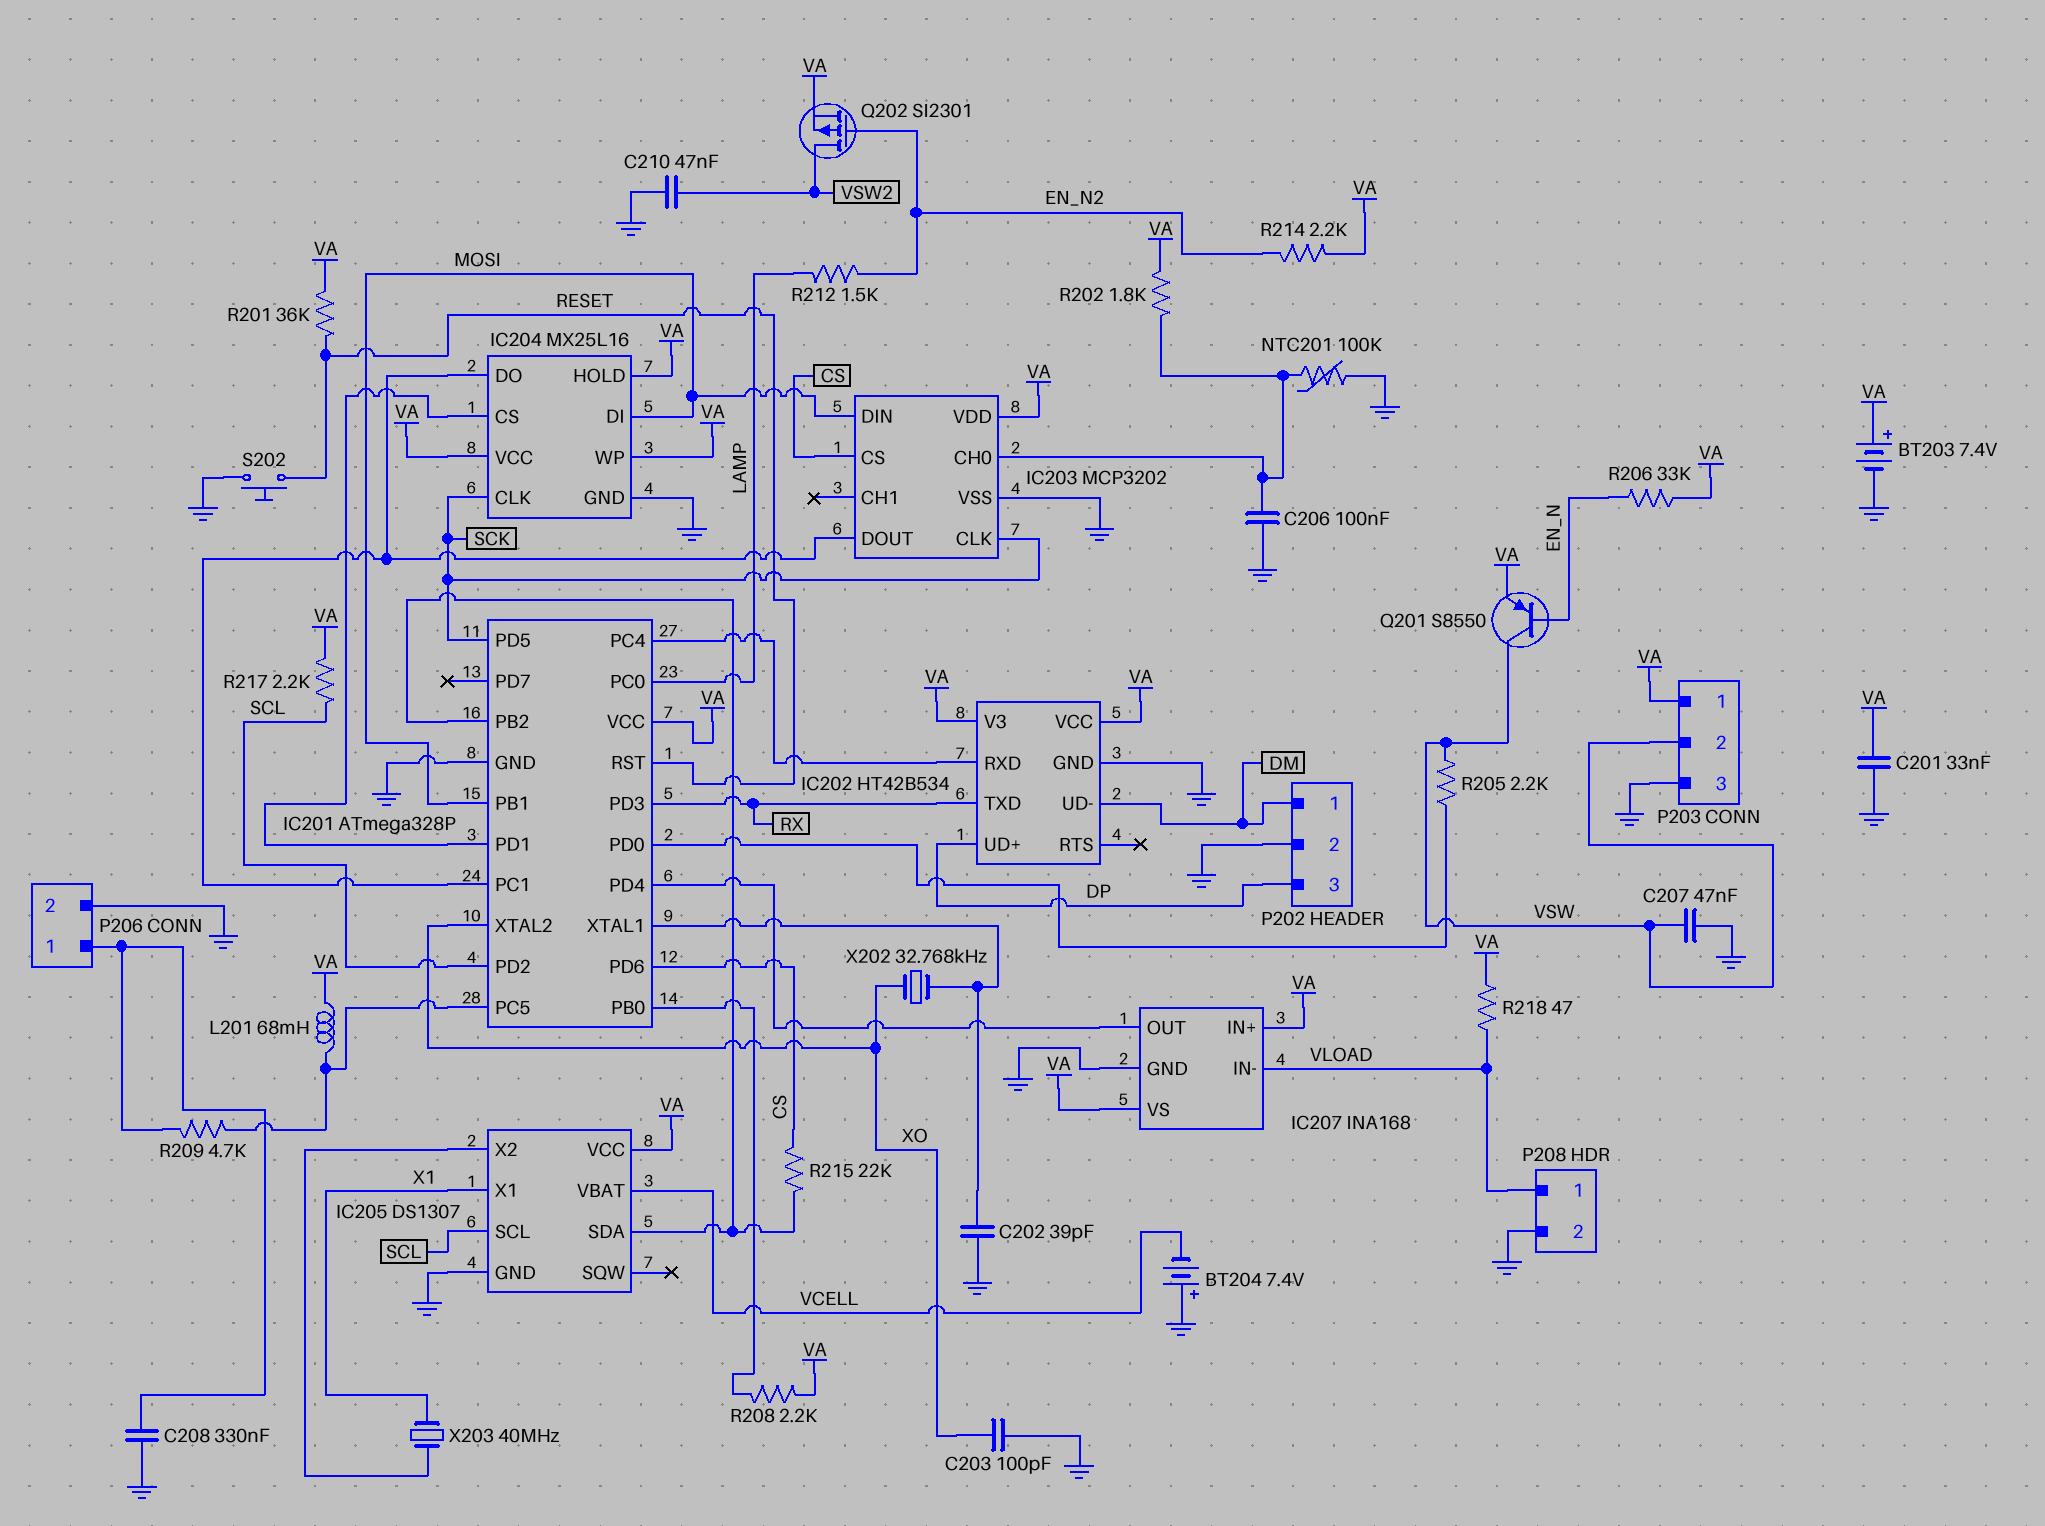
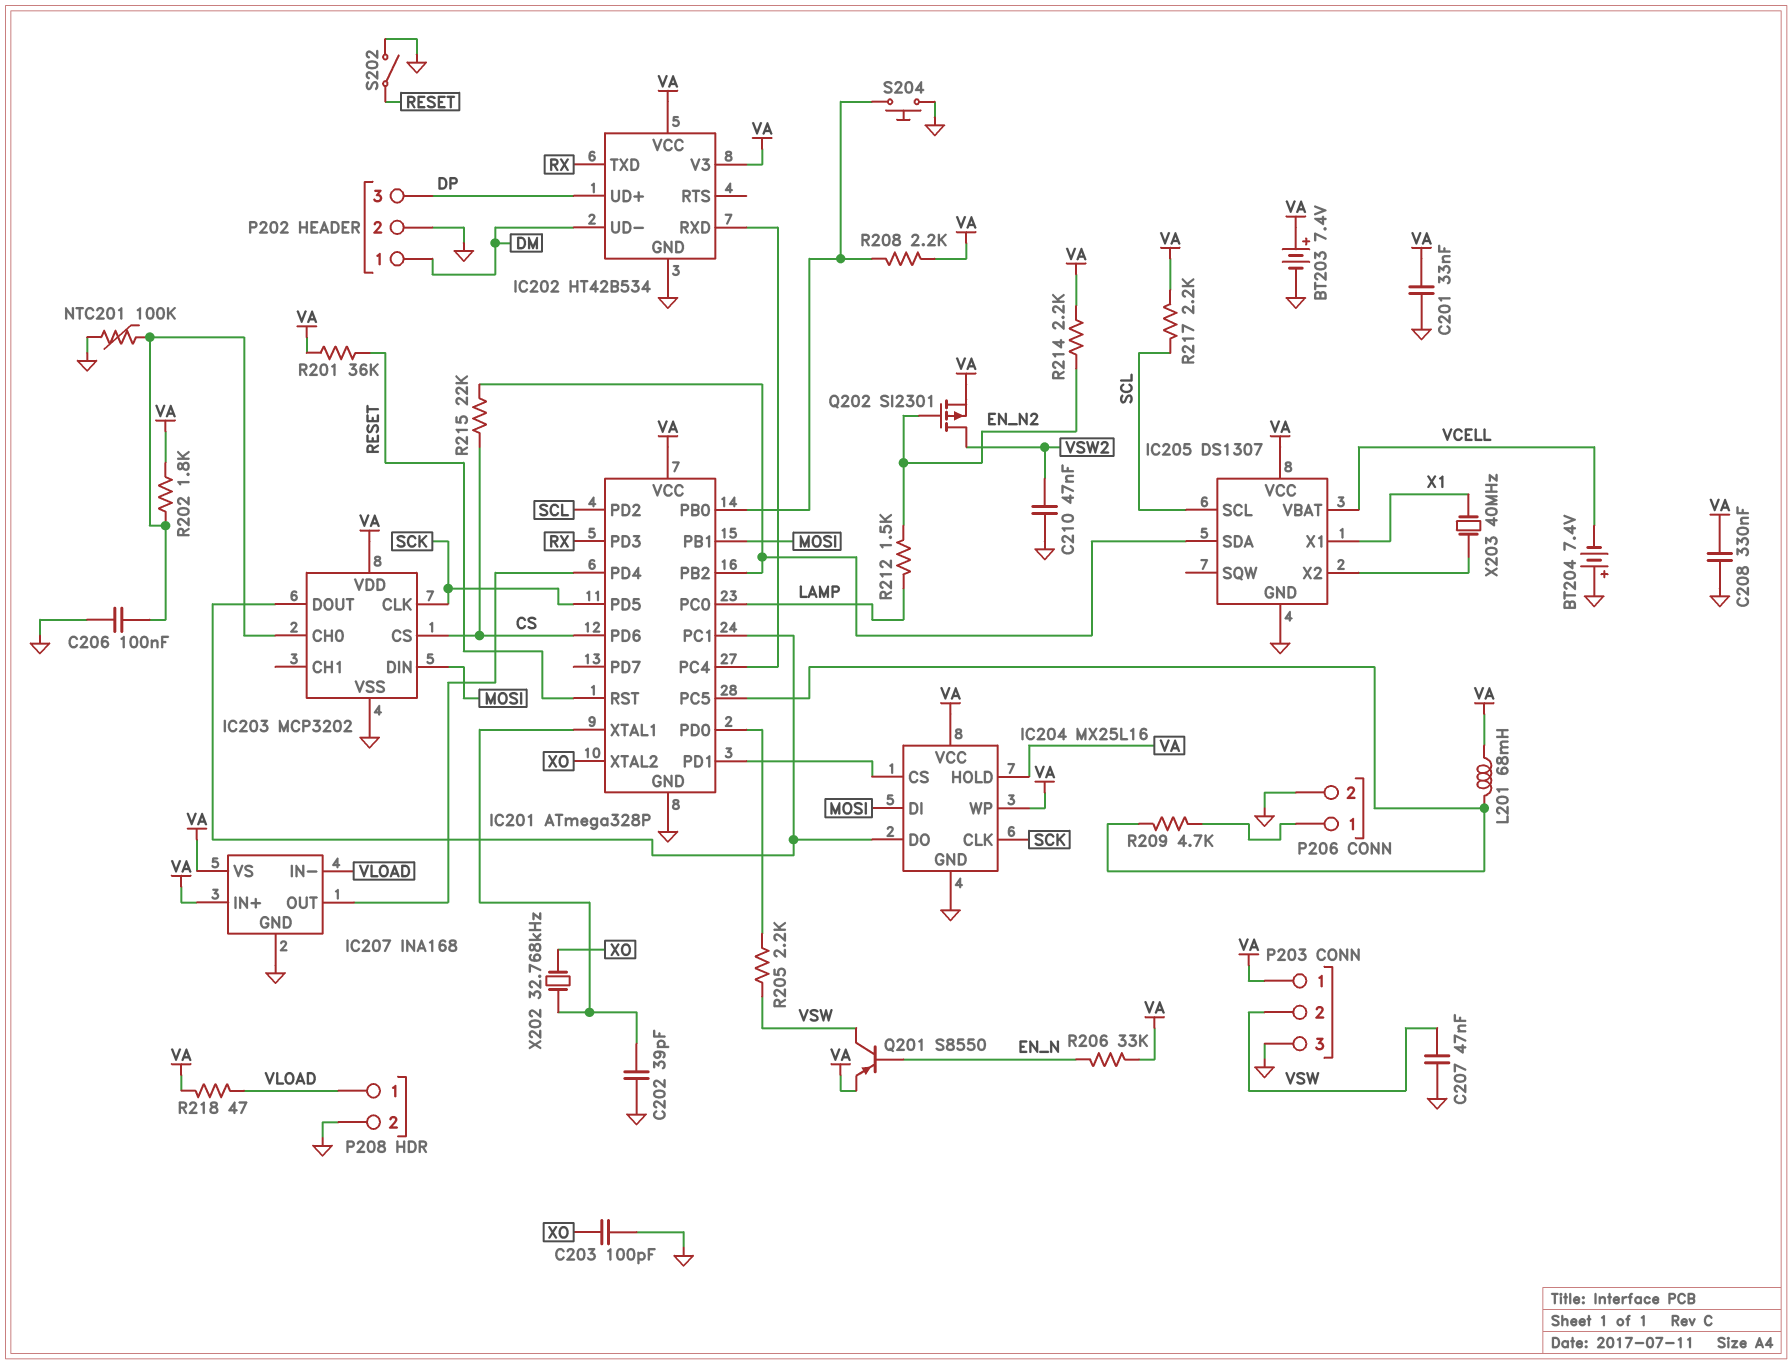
C208: 330nF (GND, P206/1) -> 330nF (GND, VA)
S202: button (GND, RESET) -> switch (GND, RESET)
S204: none -> button (GND, IC201/PB0)

